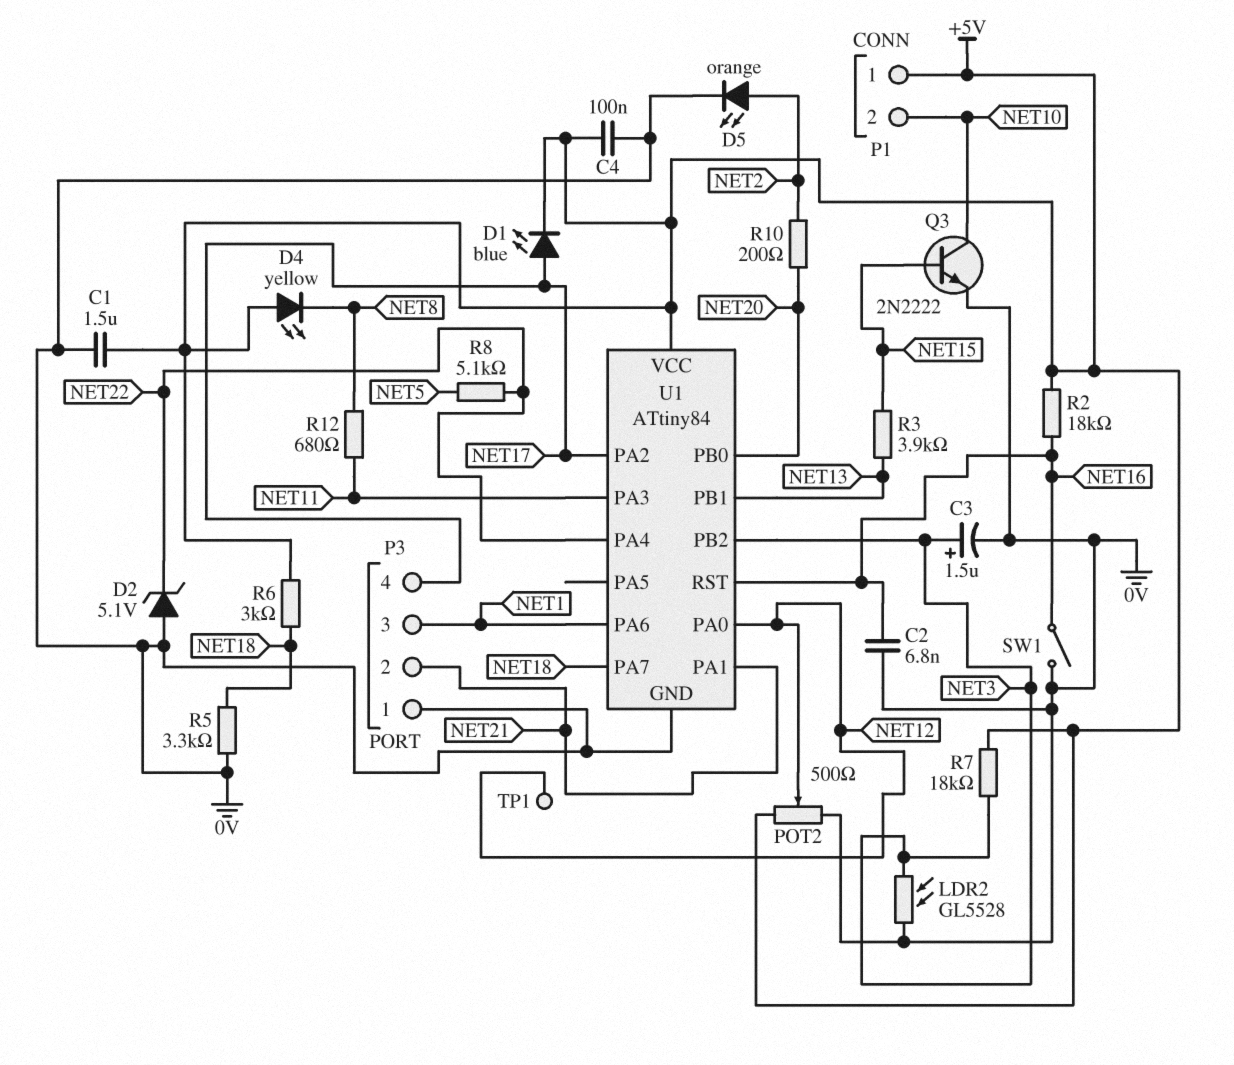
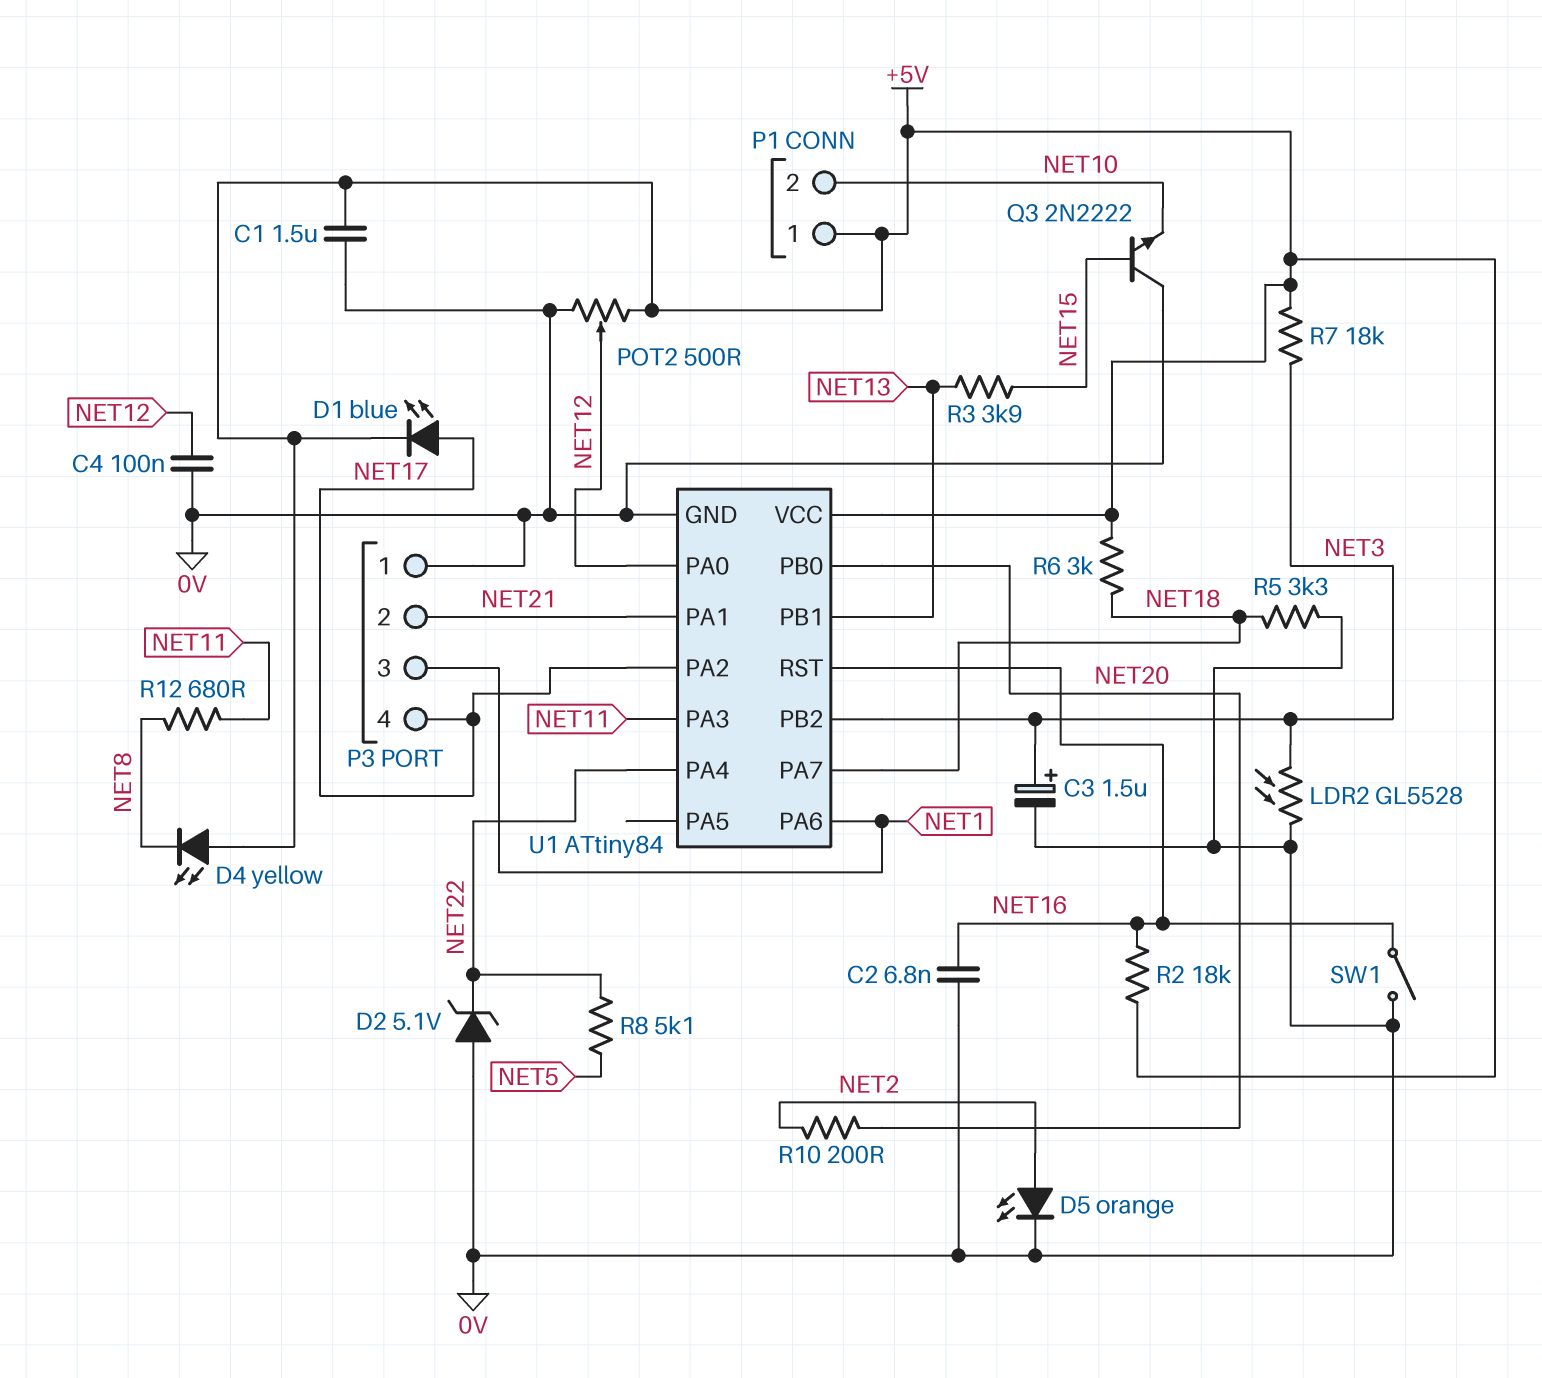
C4: 100nF (+5V, 0V) -> 100nF (0V, NET12)
Q3: NPN 2N2222 (B NET15, C NET10, E 0V) -> NPN 2N2222 (B NET15, C 0V, E NET10)
TP1: test point (NET12) -> none

